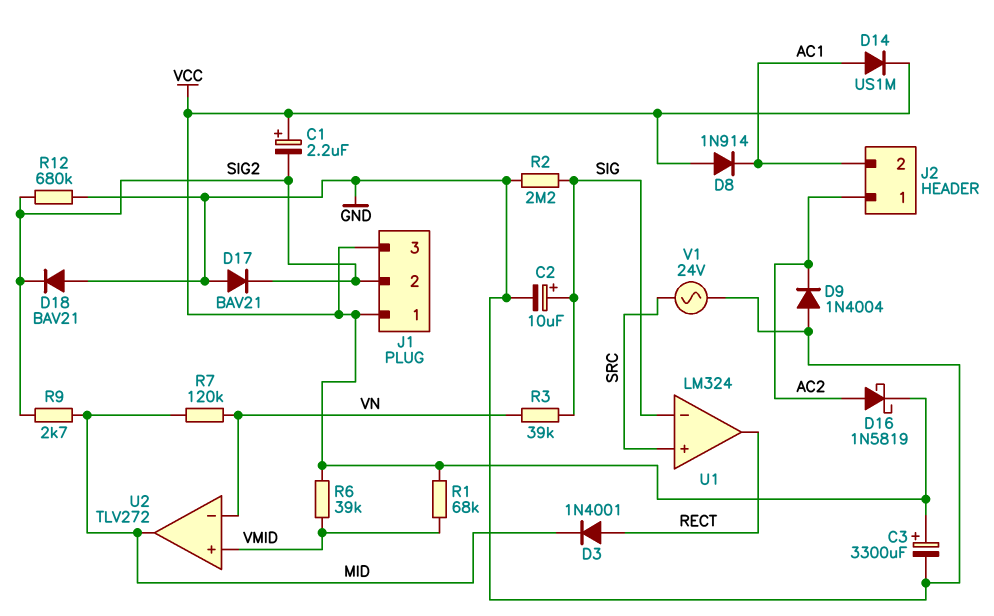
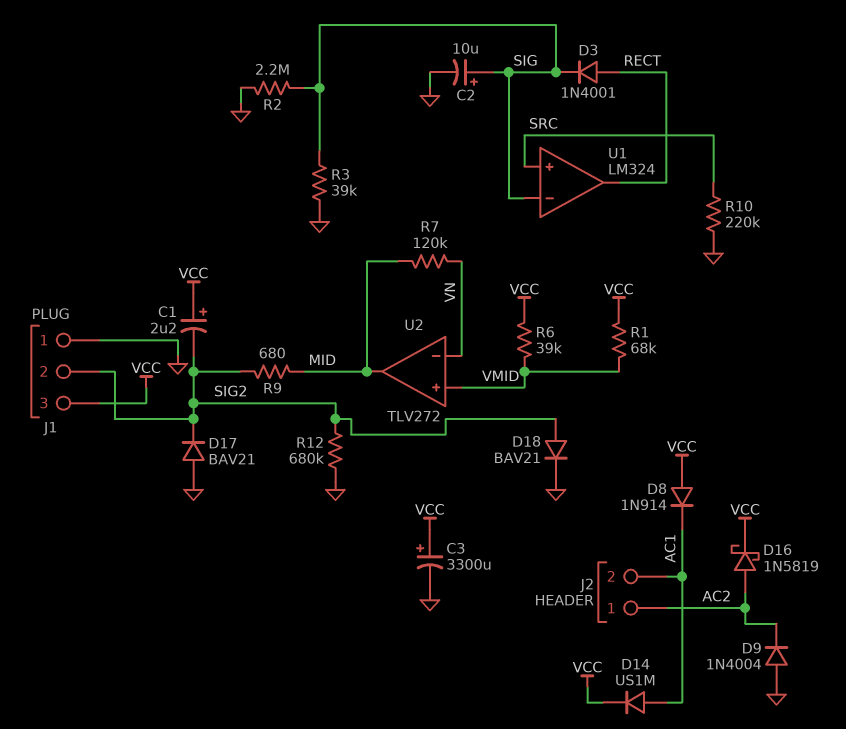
D3: diode 1N4001 (A RECT, K MID) -> diode 1N4001 (A RECT, K SIG)
D18: diode BAV21 (A GND, K SIG2) -> diode BAV21 (A SIG2, K GND)
J1 pin 1: VCC -> GND
R3: 39k (SIG, VN) -> 39k (GND, SIG)
R9: 2.7k (MID, SIG2) -> 680 (MID, SIG2)
R10: none -> 220k (GND, SRC)
V1: AC 24V (GND, SRC) -> none

